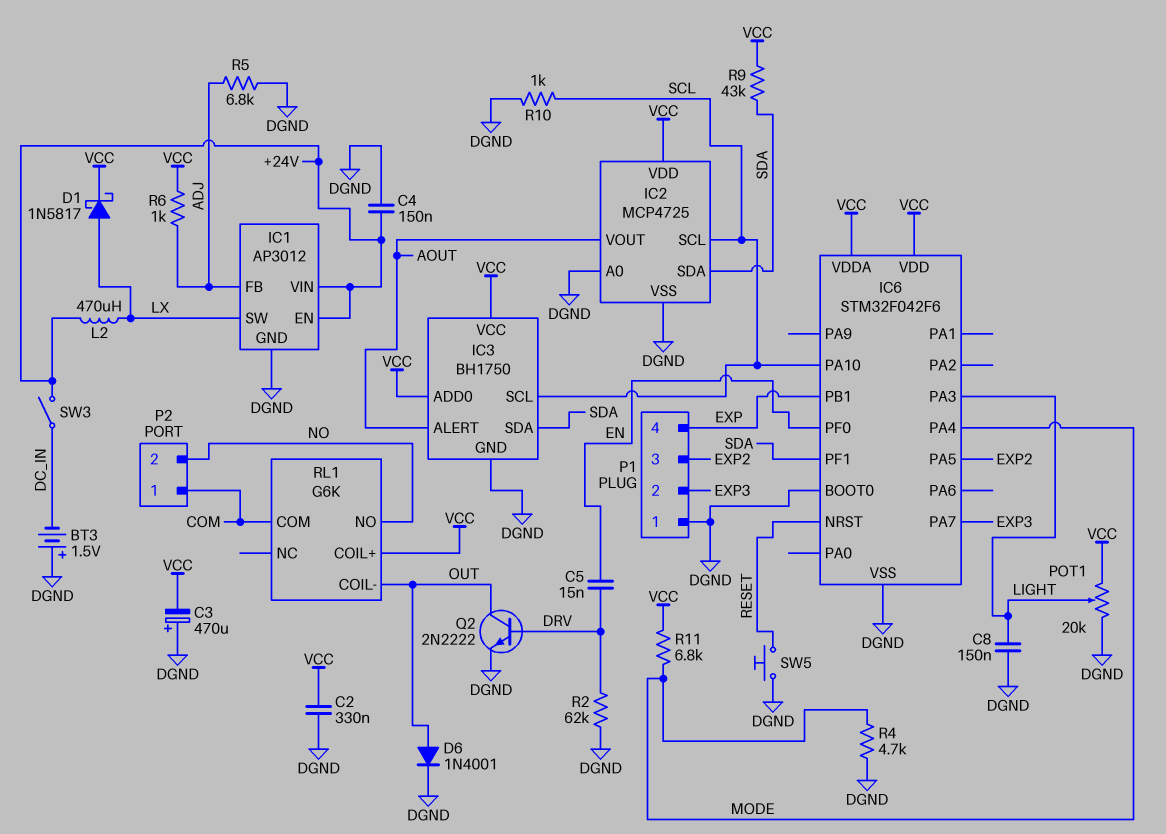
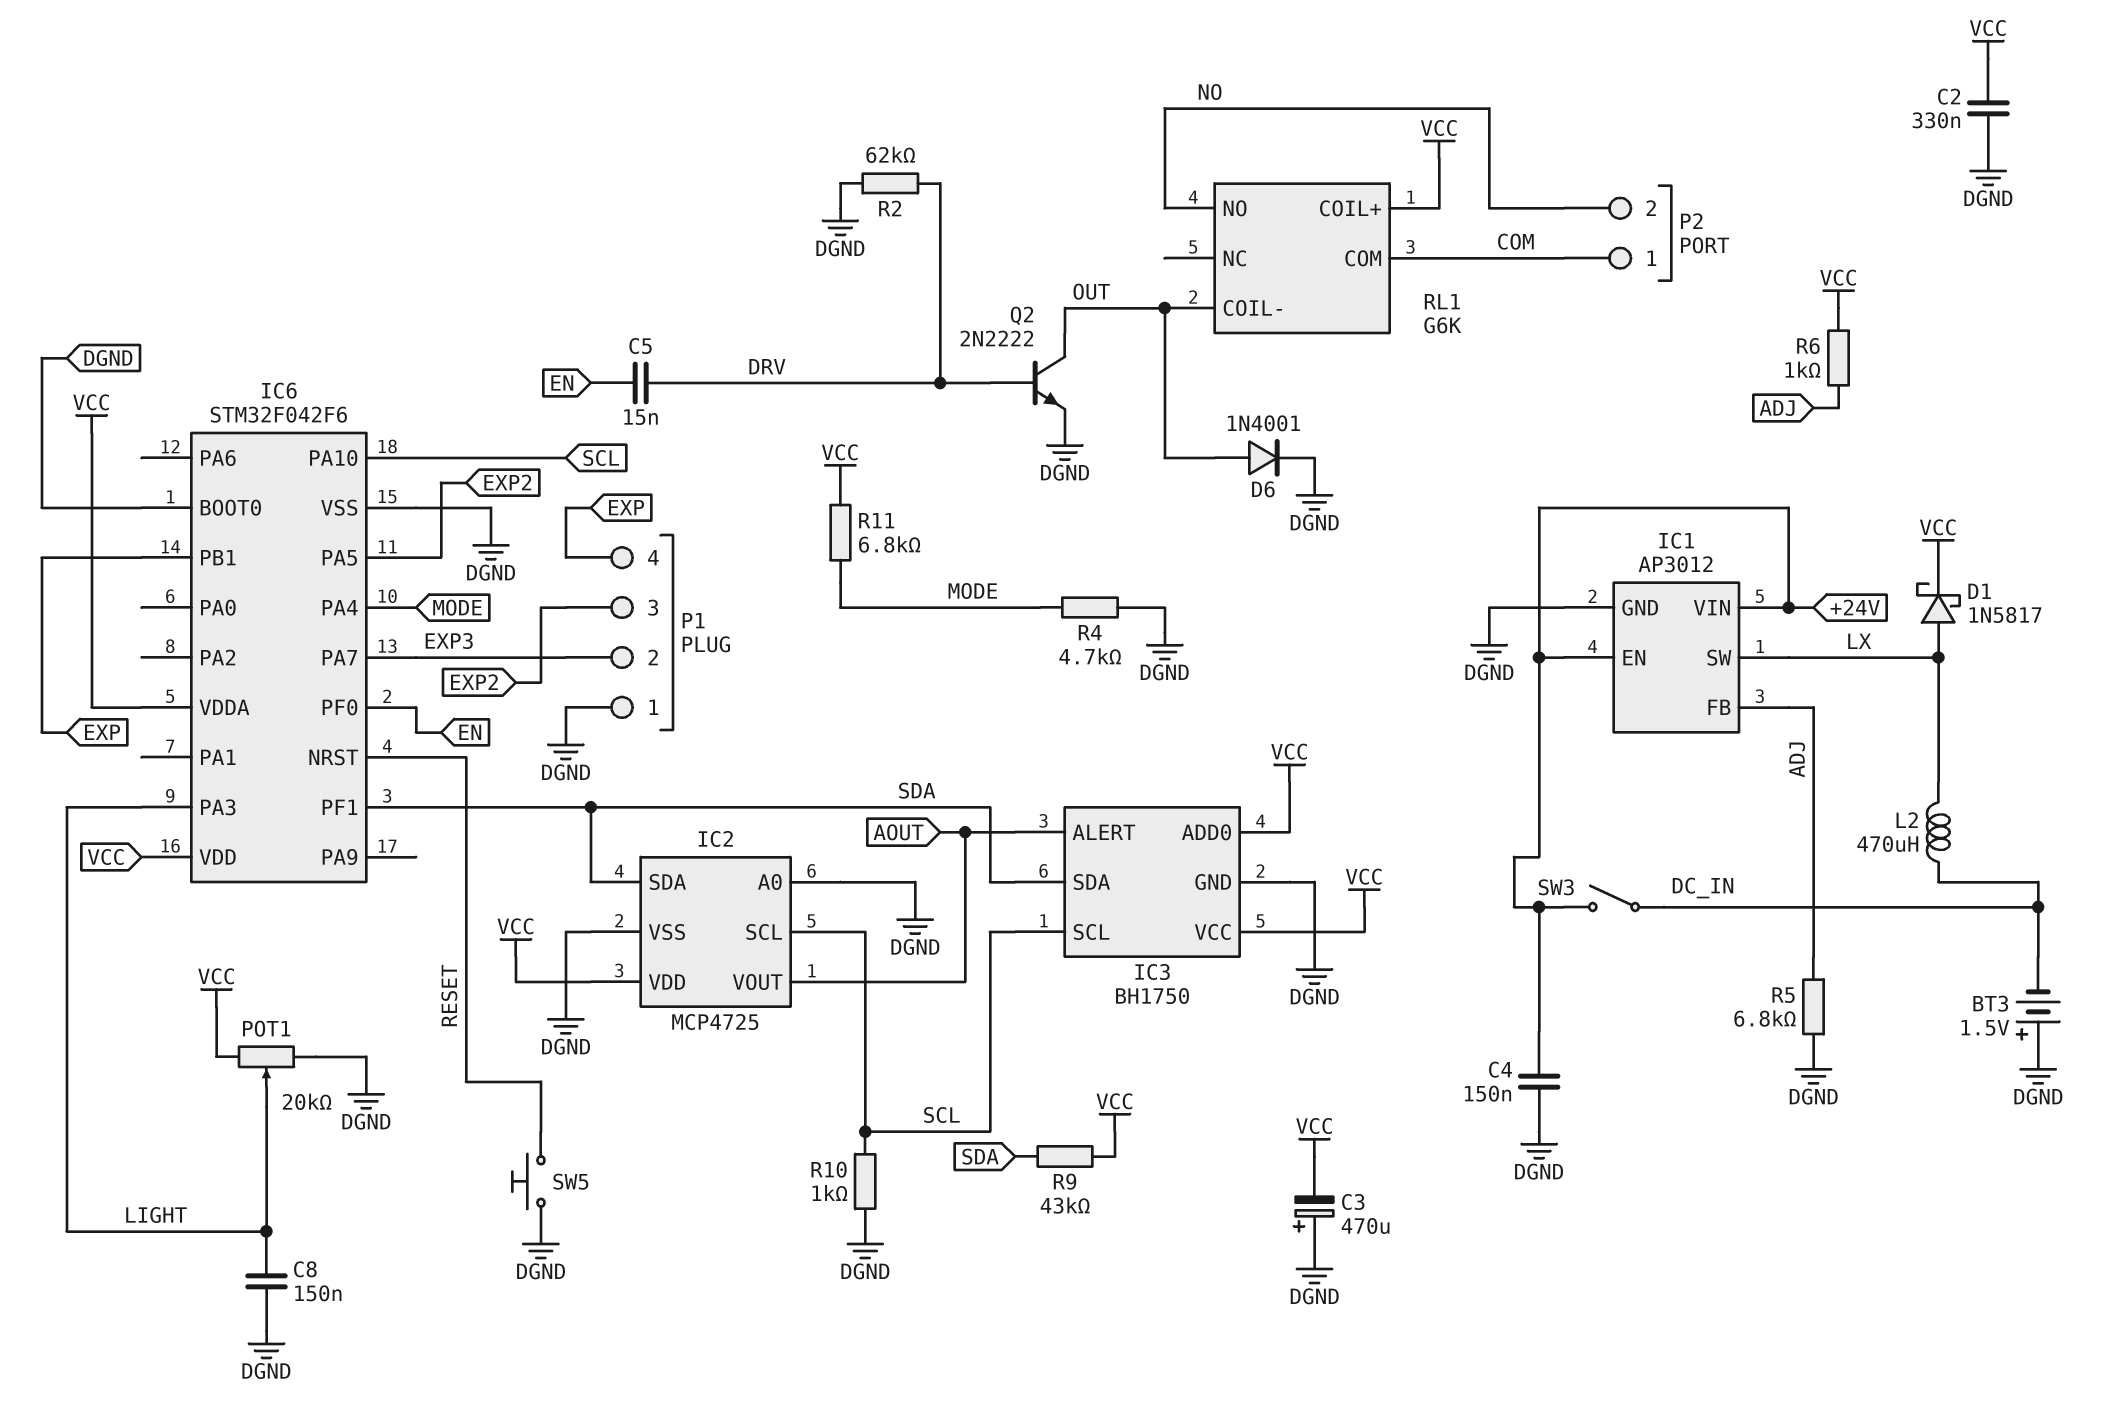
L2: 470uH (+24V, LX) -> 470uH (DC_IN, LX)

